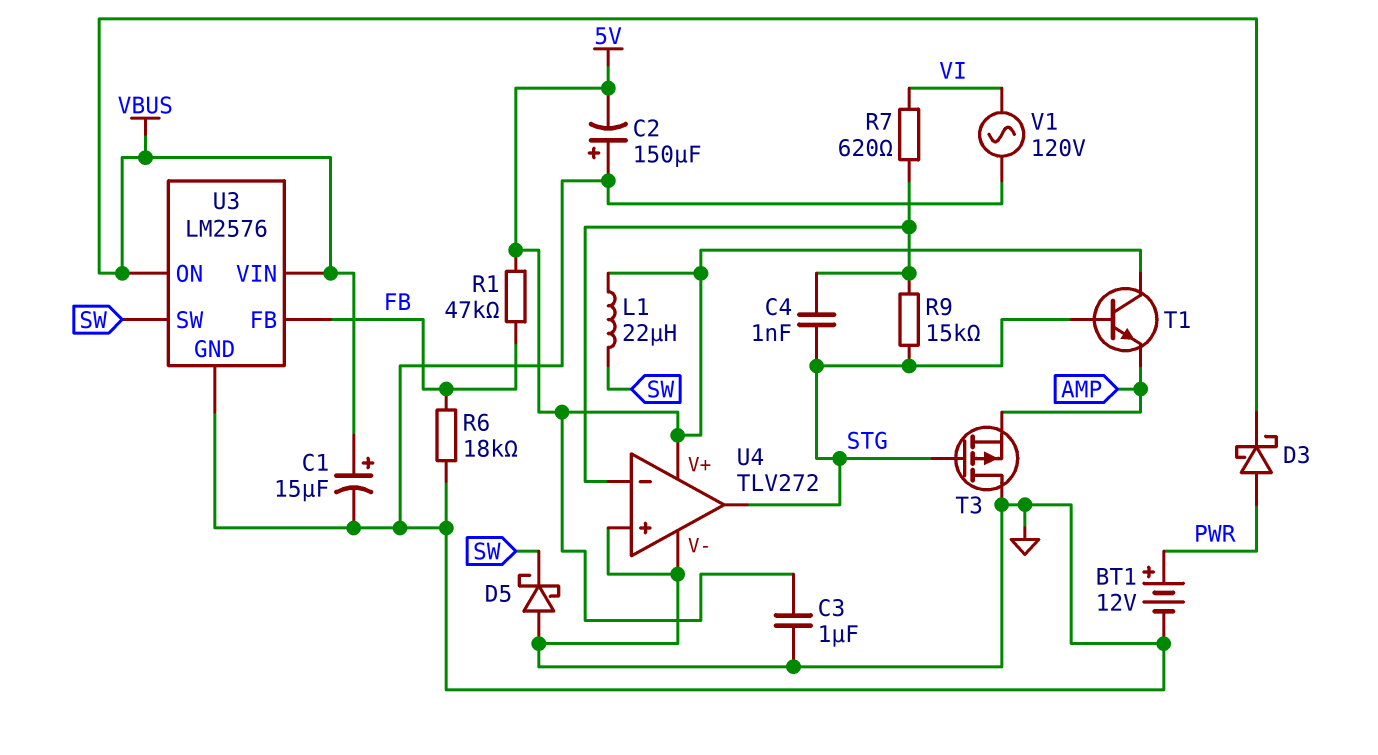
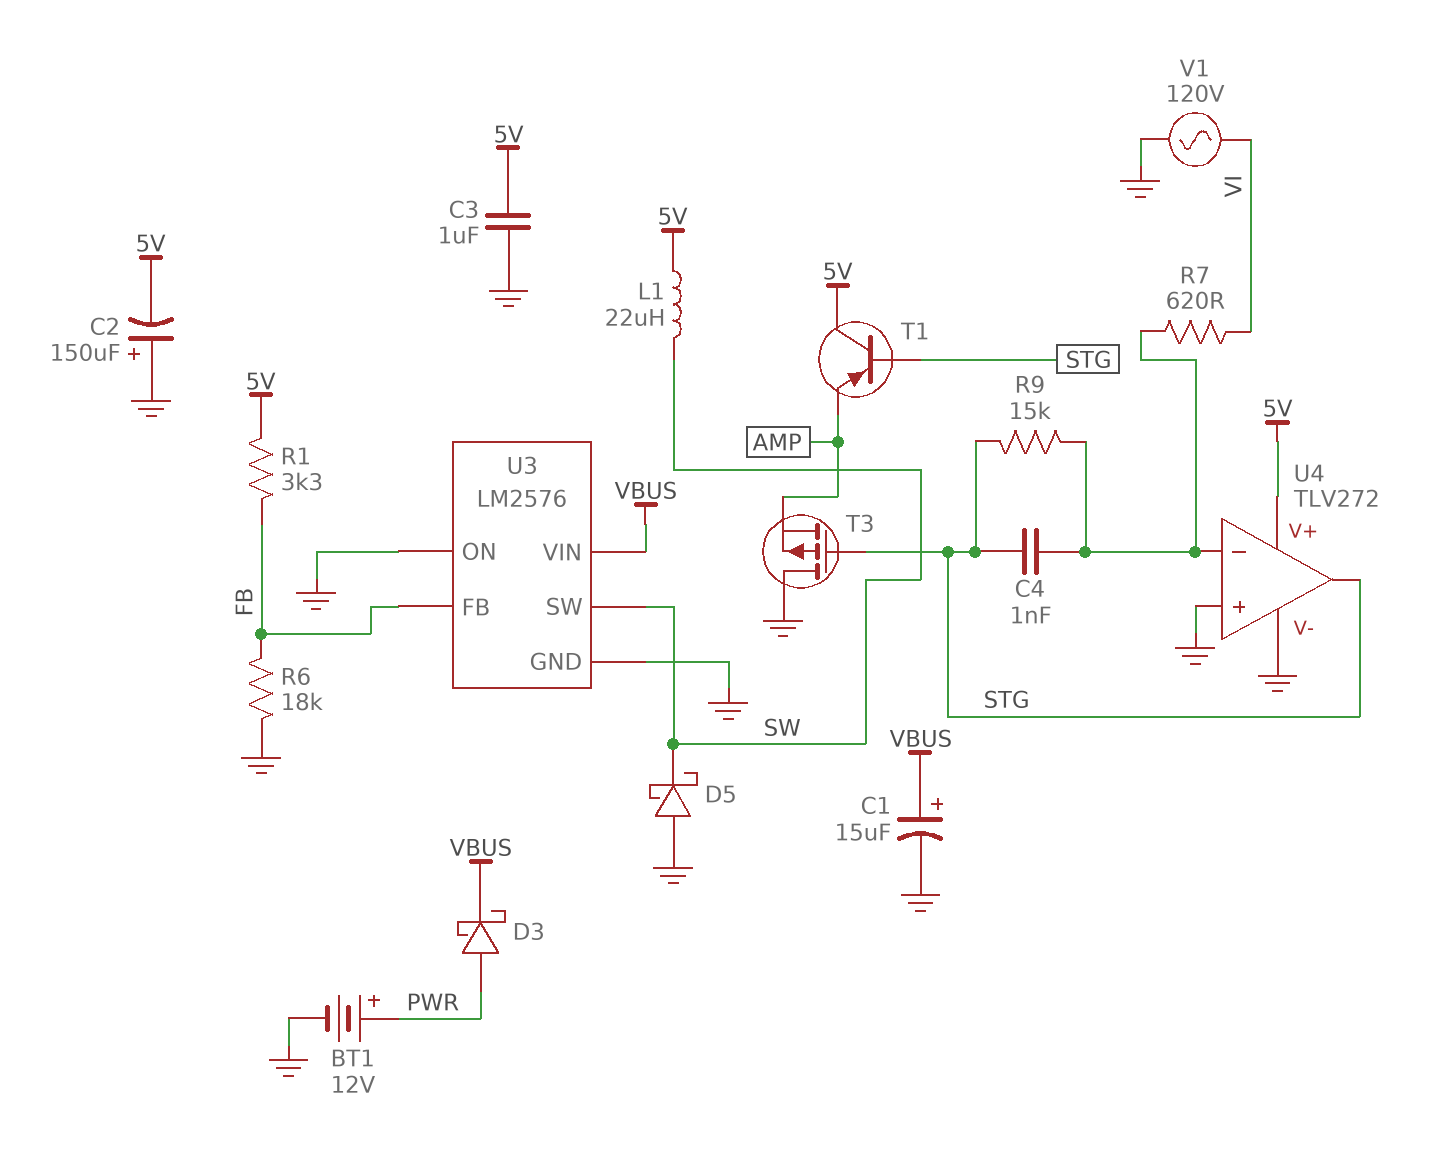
R1: 47k (5V, FB) -> 3.3k (5V, FB)
T1: NPN (B STG, C 5V, E AMP) -> PNP (B STG, C 5V, E AMP)
U3 pin ON: VBUS -> GND

